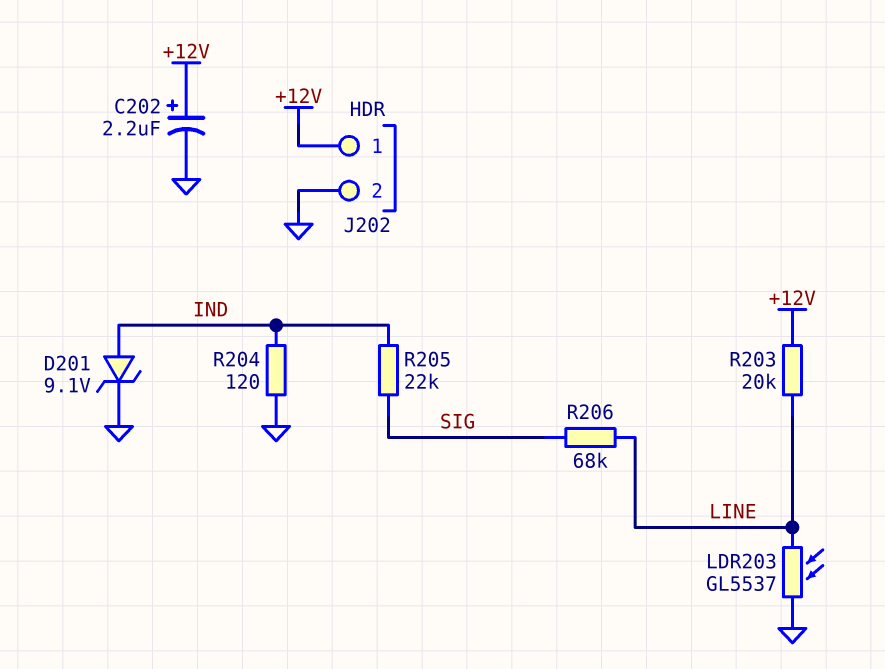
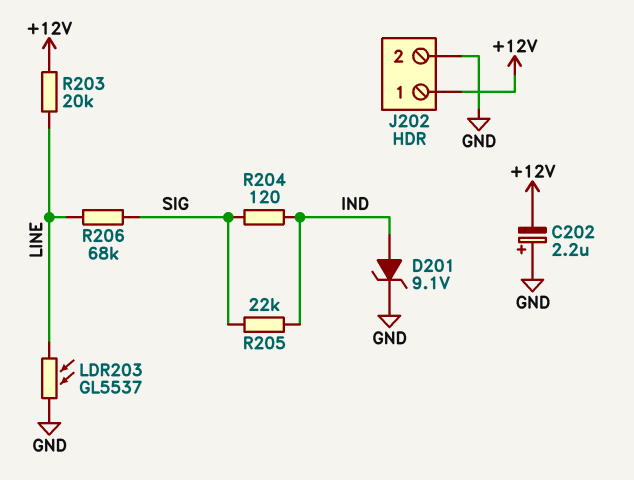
C202: 2.2uF (plus +12V, minus GND) -> 2.2uF (plus GND, minus +12V)
R204: 120 (GND, IND) -> 120 (IND, SIG)

